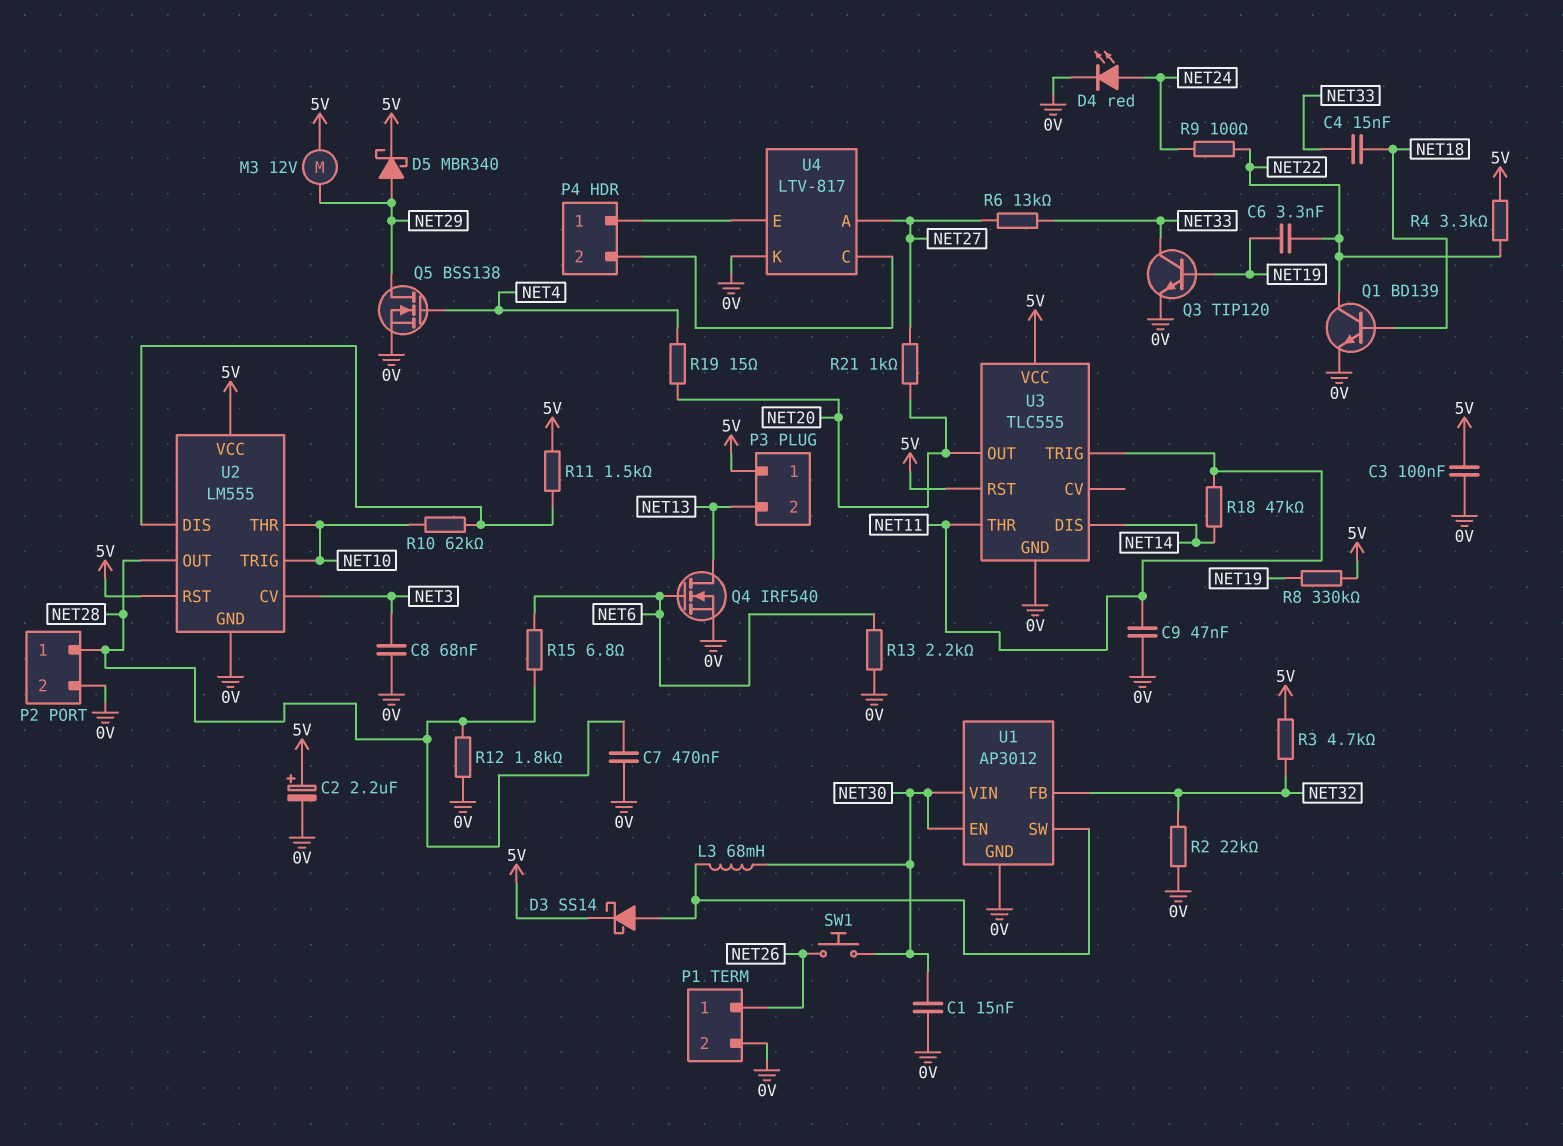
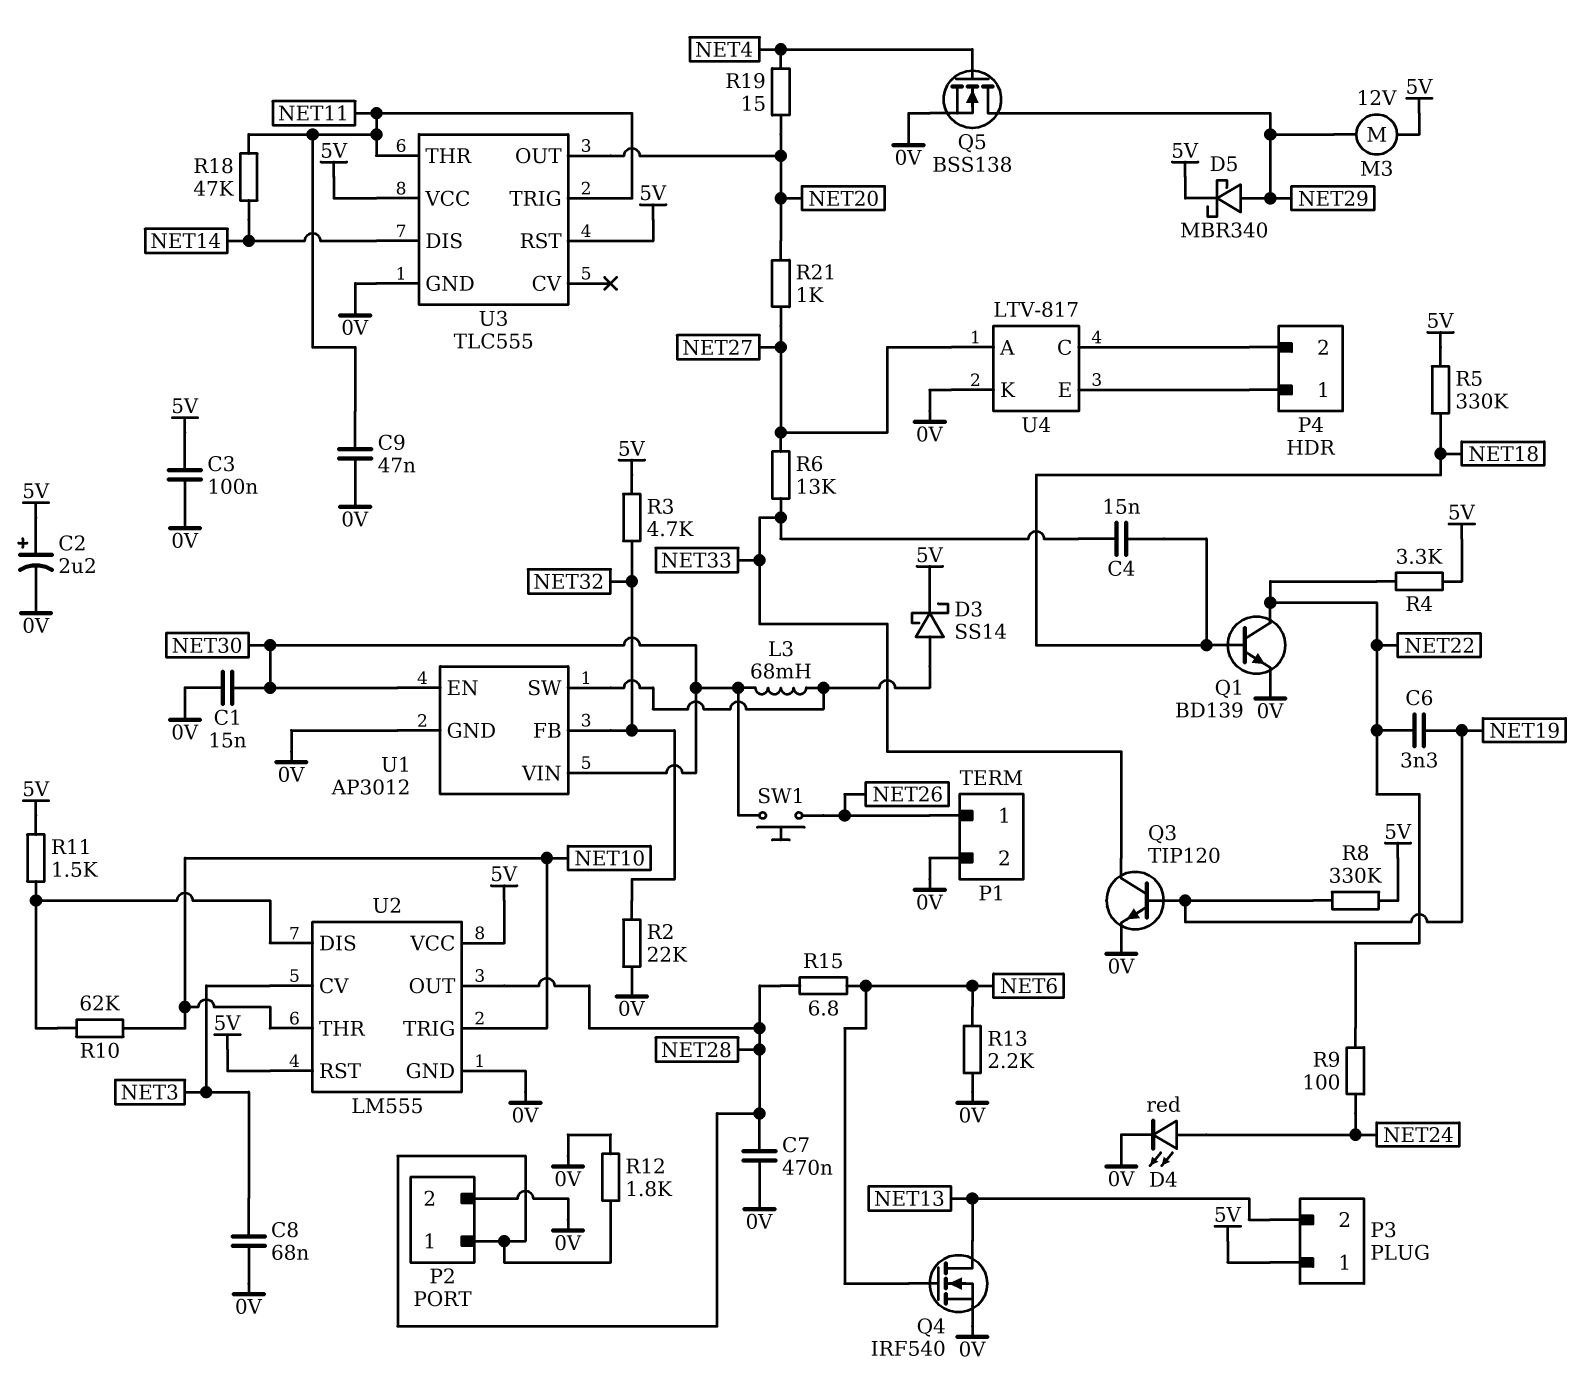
R5: none -> 330k (5V, NET18)

